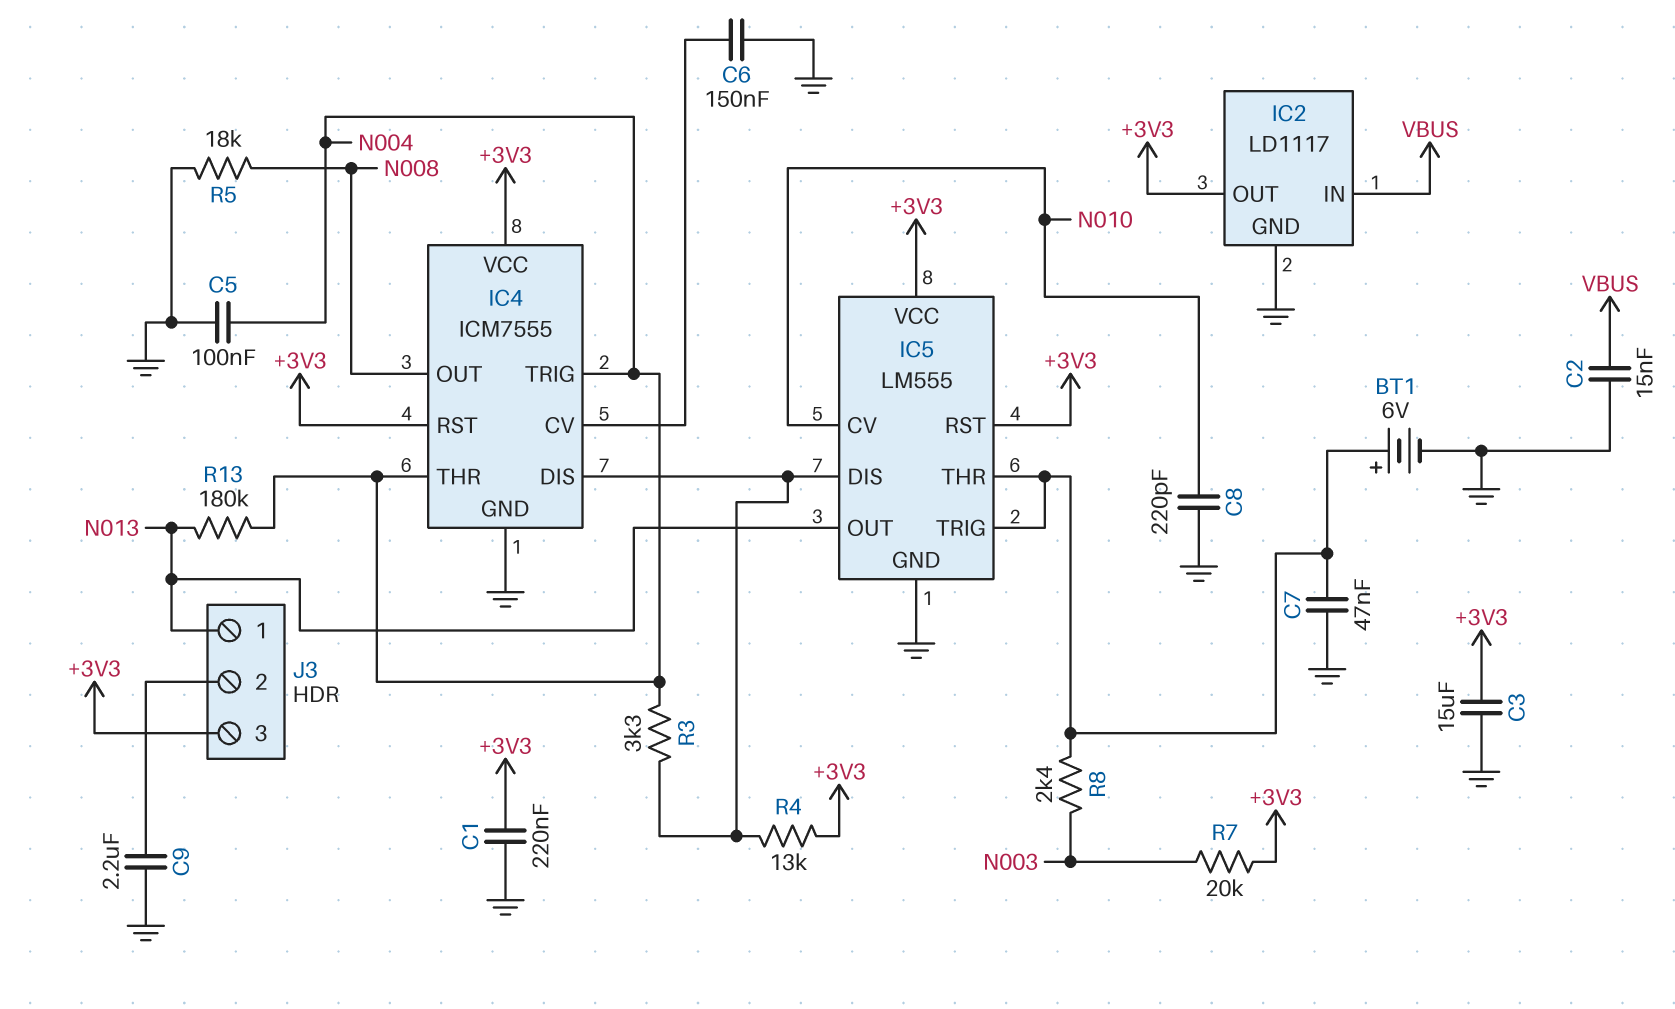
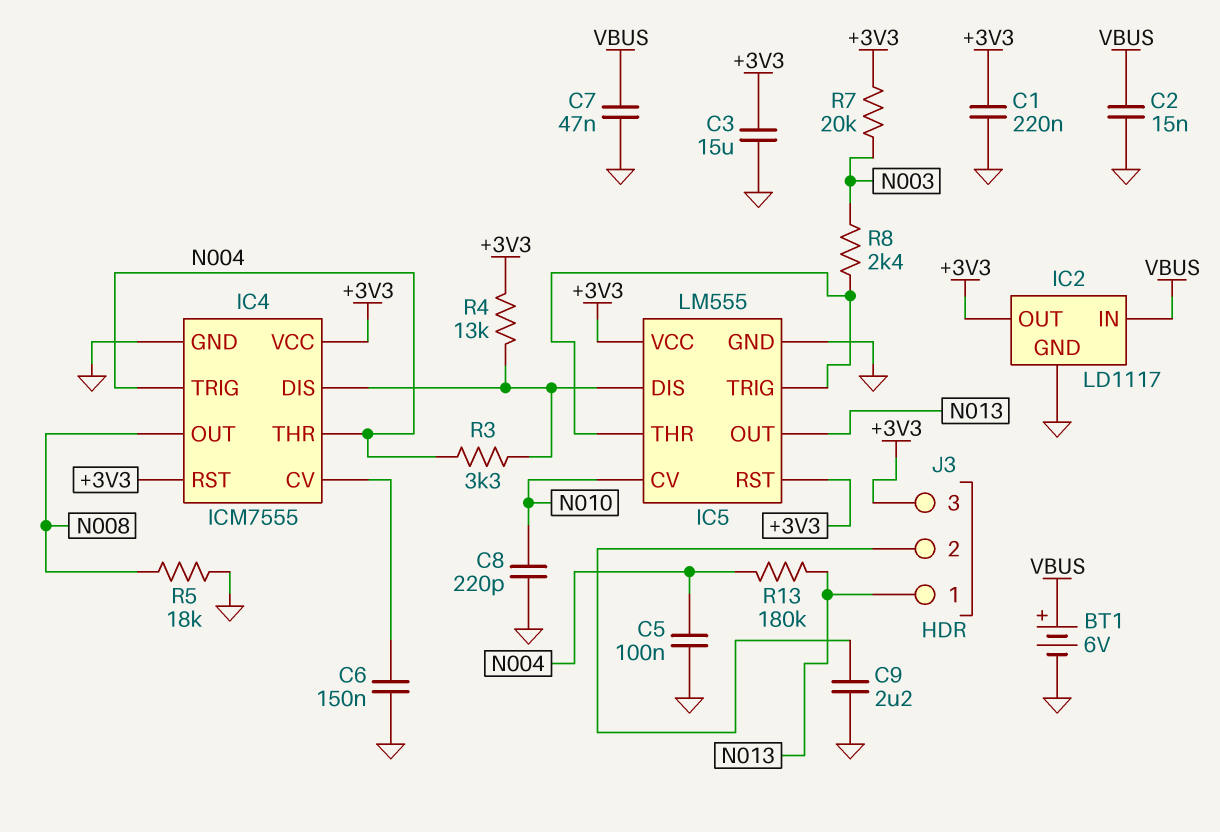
BT1: 6V (plus IC5/THR, minus GND) -> 6V (plus VBUS, minus GND)
C7: 47nF (GND, IC5/THR) -> 47nF (GND, VBUS)

